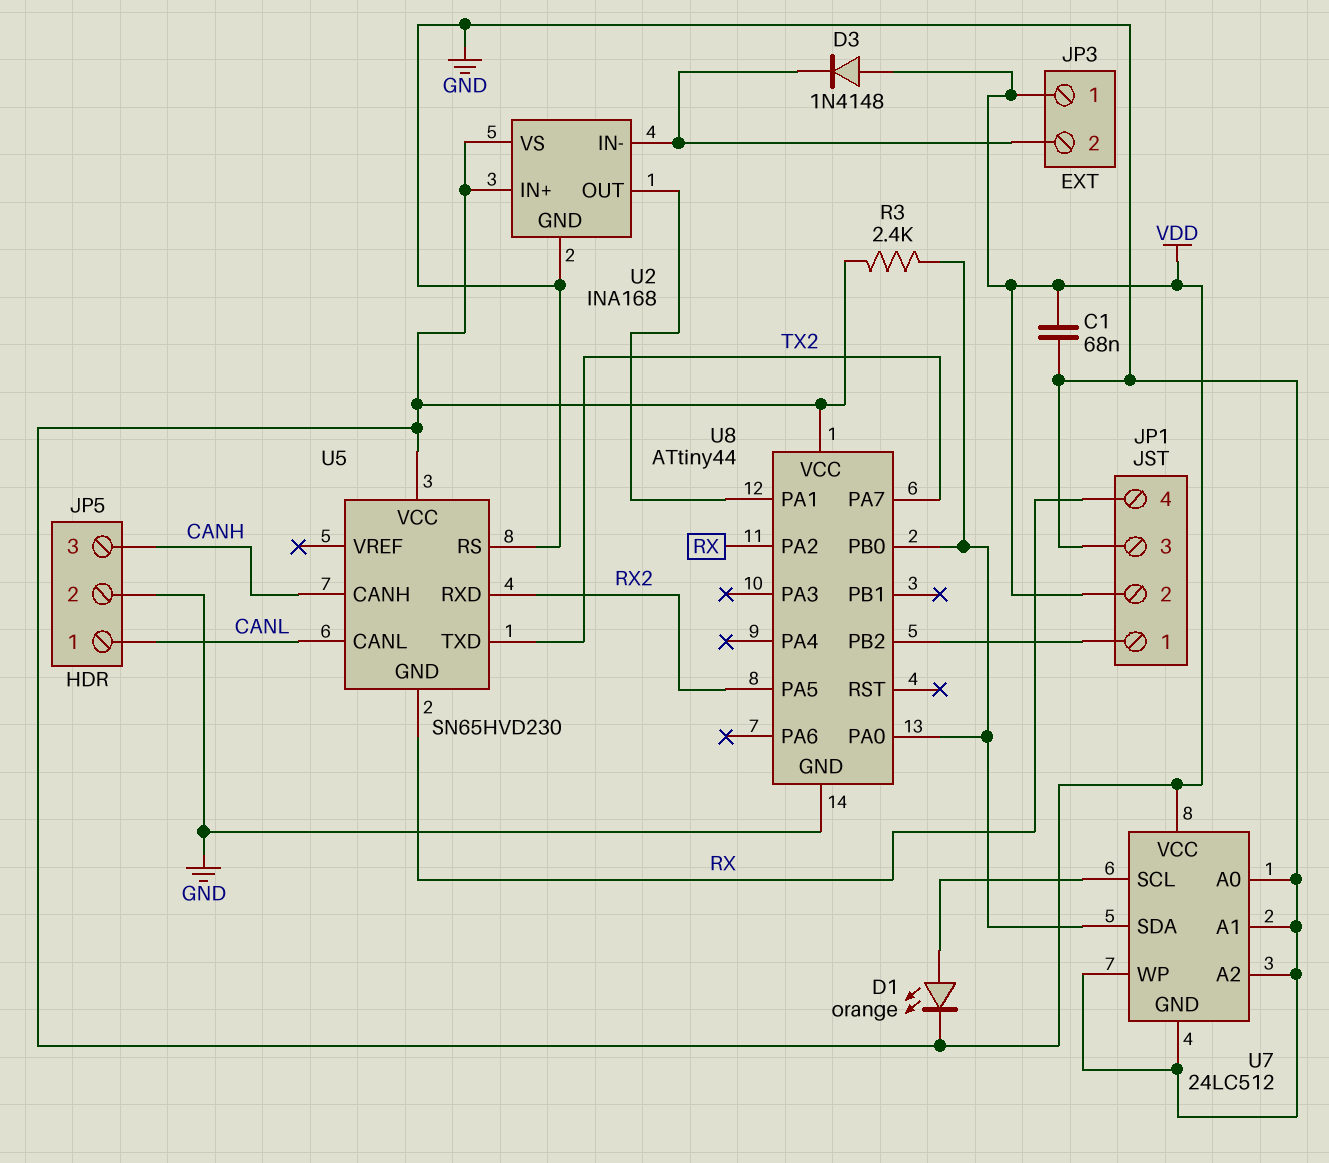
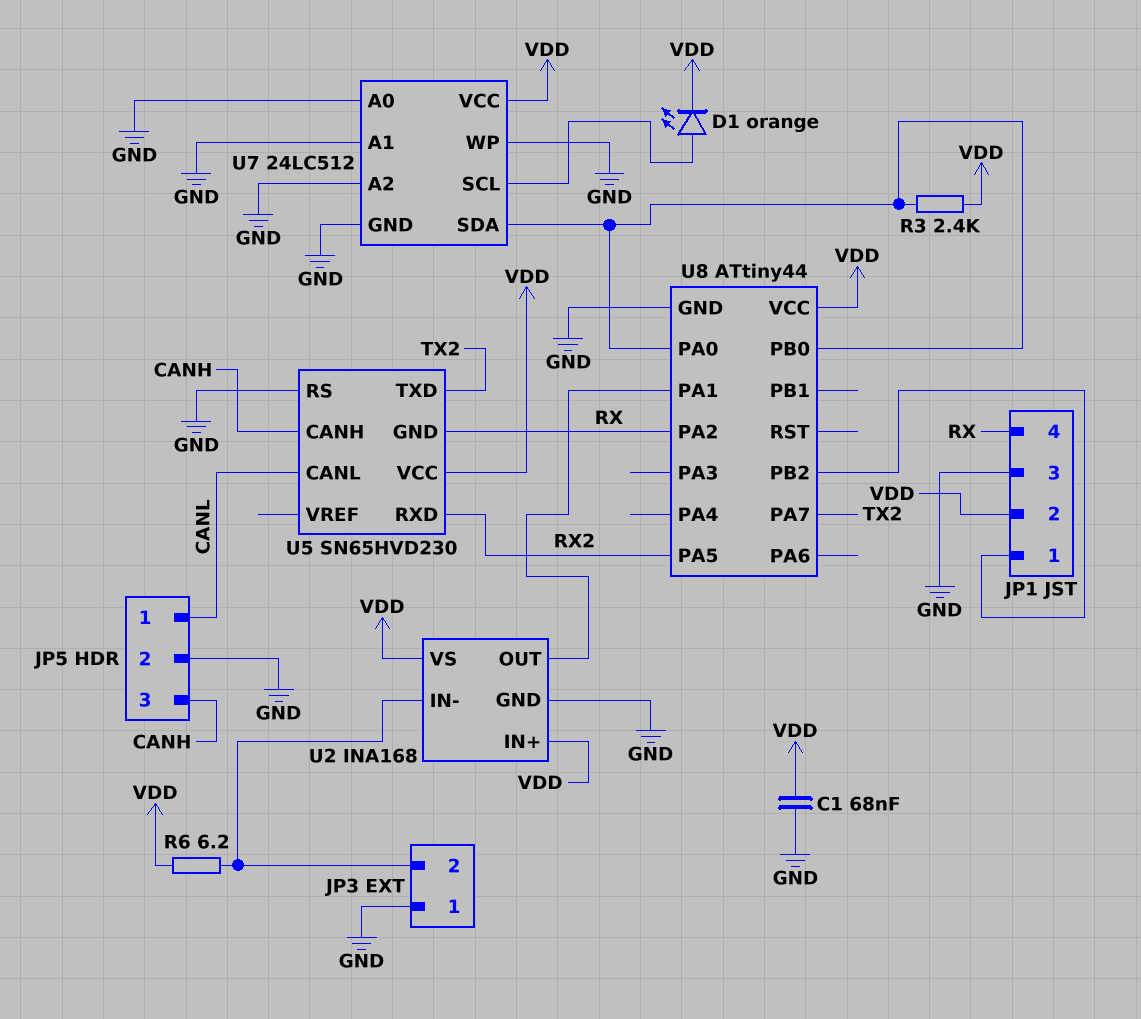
D3: diode 1N4148 (A VDD, K JP3/2) -> none
JP3 pin 1: VDD -> GND
R6: none -> 6.2 (JP3/2, VDD)

